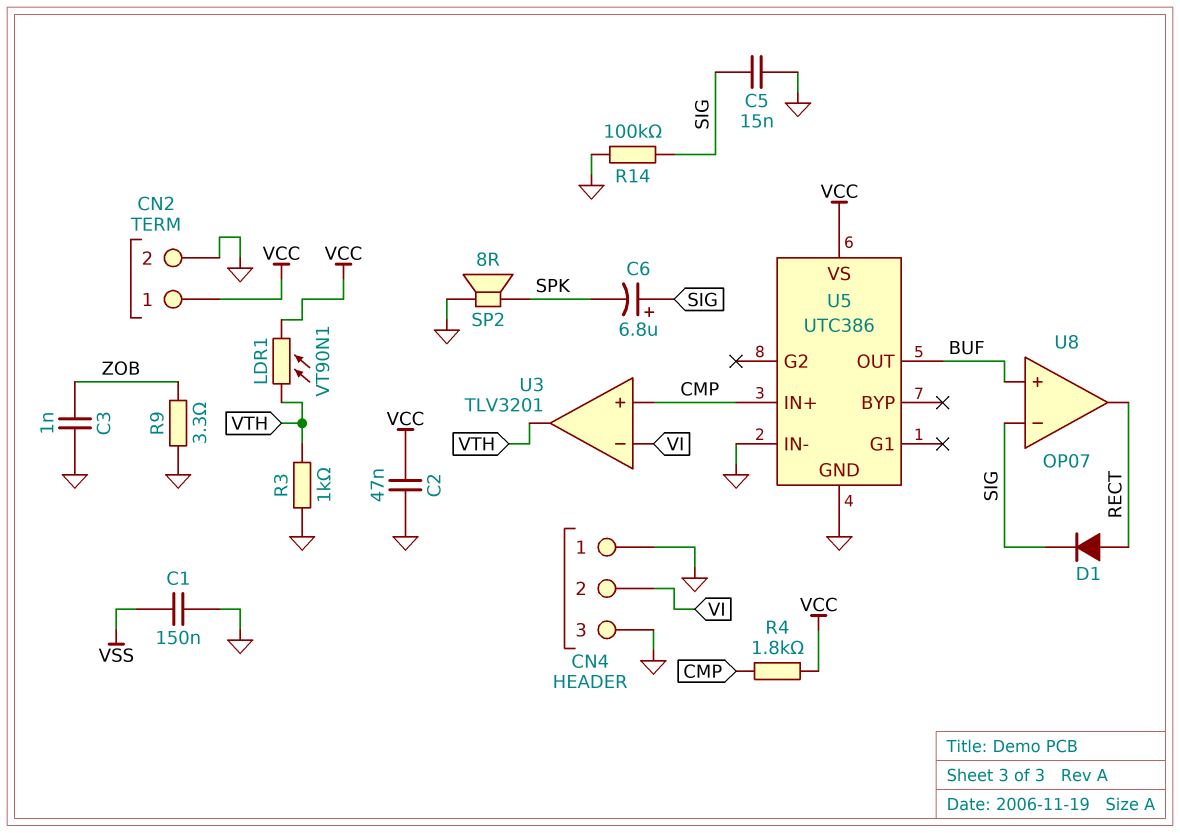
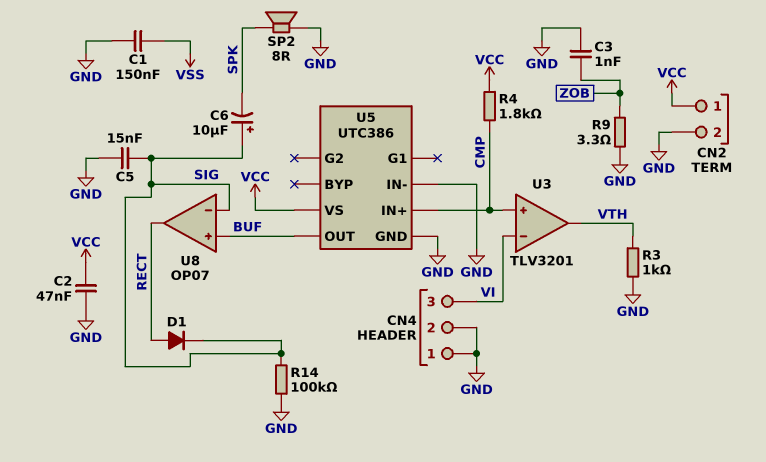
C6: 6.8uF (plus SIG, minus SPK) -> 10uF (plus SIG, minus SPK)
CN4 pin 2: VI -> GND
CN4 pin 3: GND -> VI
LDR1: VT90N1 (VCC, VTH) -> none

